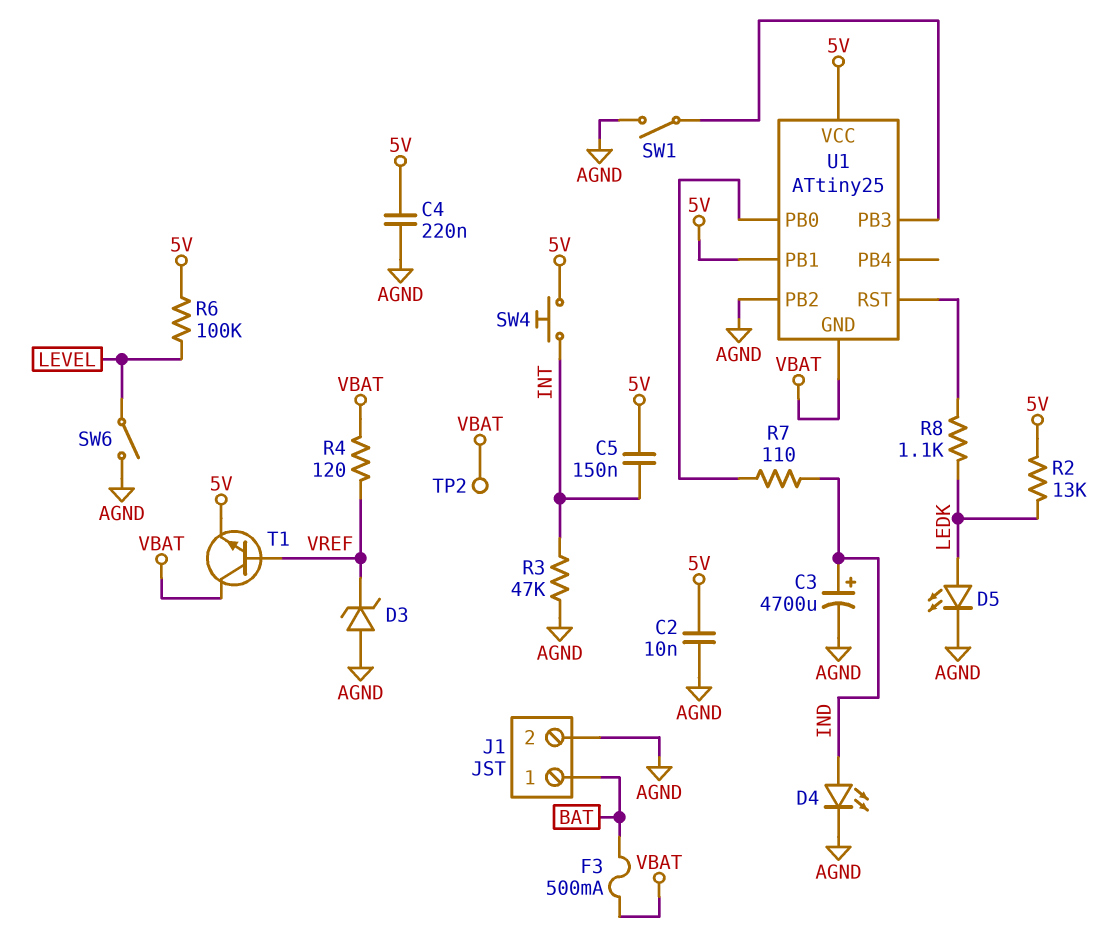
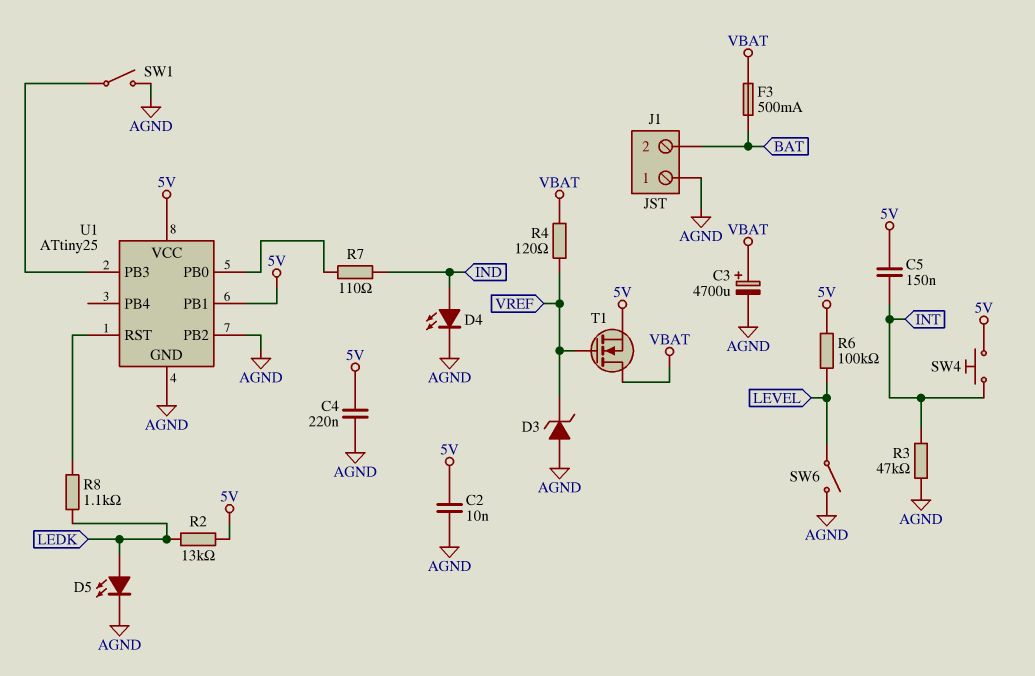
C3: 4700uF (plus IND, minus AGND) -> 4700uF (plus VBAT, minus AGND)
J1 pin 1: BAT -> AGND
J1 pin 2: AGND -> BAT
T1: NPN (B VREF, C VBAT, E 5V) -> NMOS (G VREF, D VBAT, S 5V)
TP2: test point (VBAT) -> none
U1 pin GND: VBAT -> AGND

